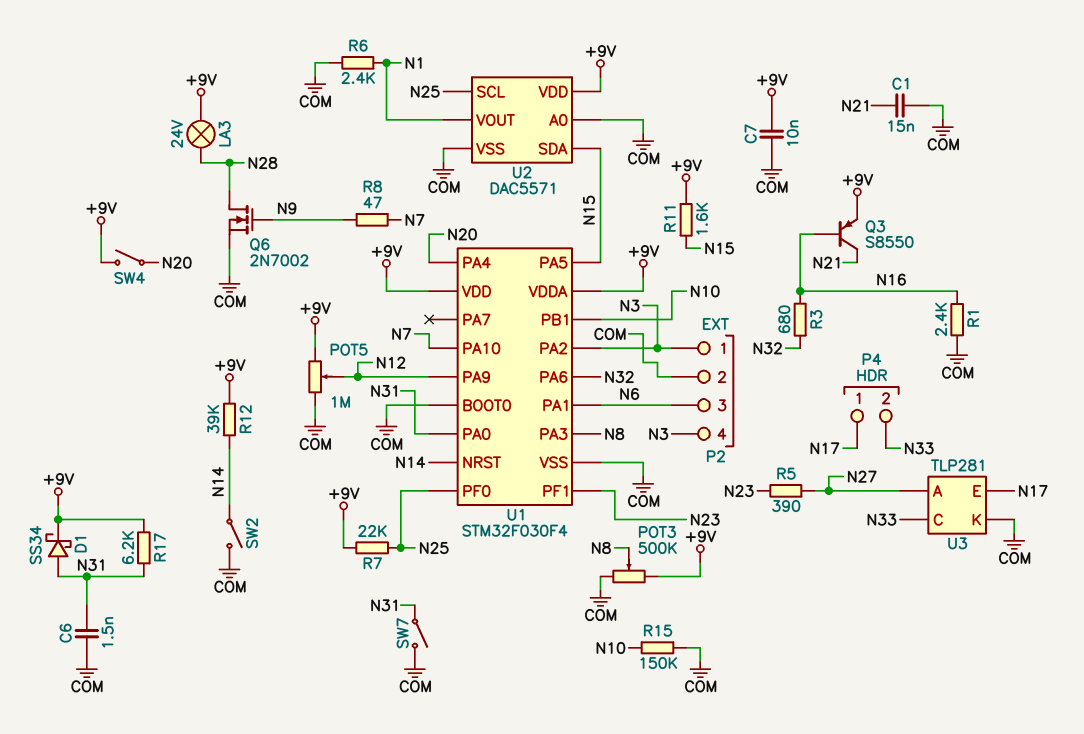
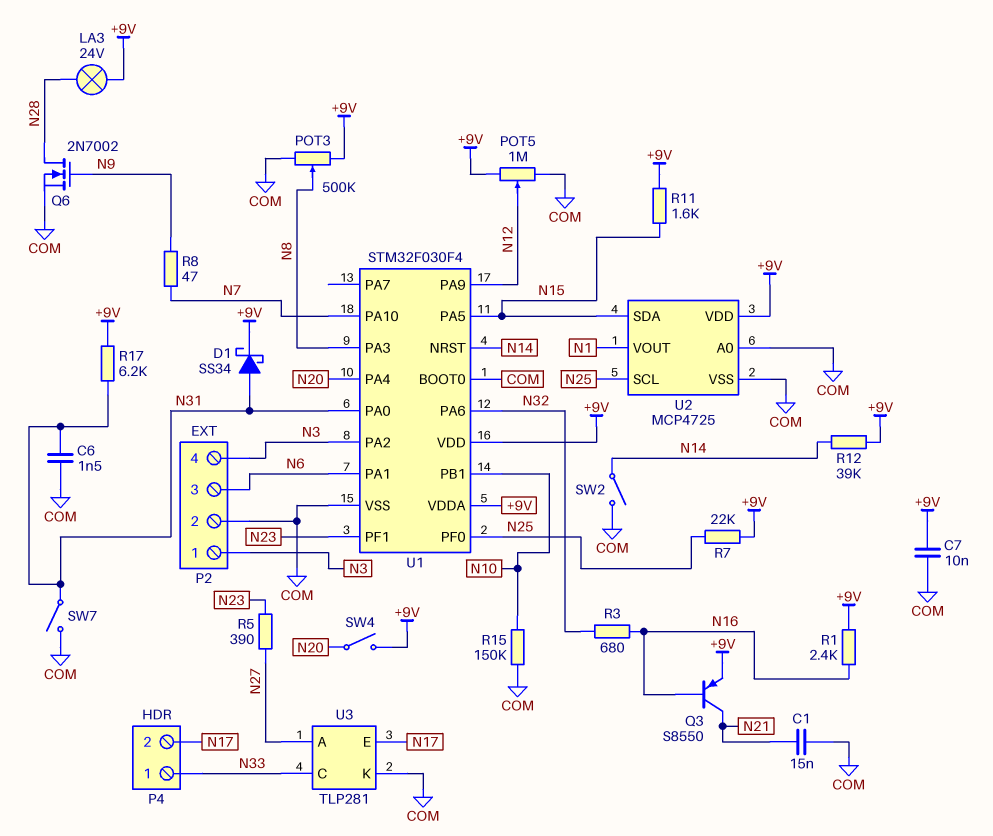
P4 pin 1: N17 -> N33
P4 pin 2: N33 -> N17
R1: 2.4k (COM, N16) -> 2.4k (+9V, N16)
R6: 2.4k (COM, N1) -> none
U2: DAC5571 -> MCP4725

